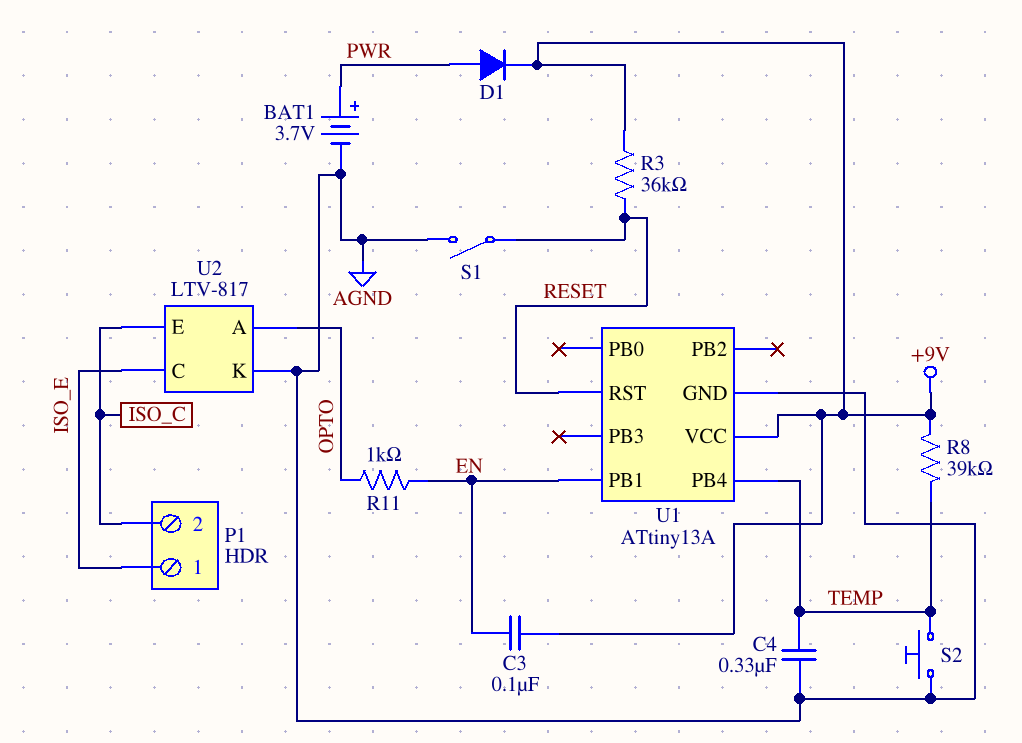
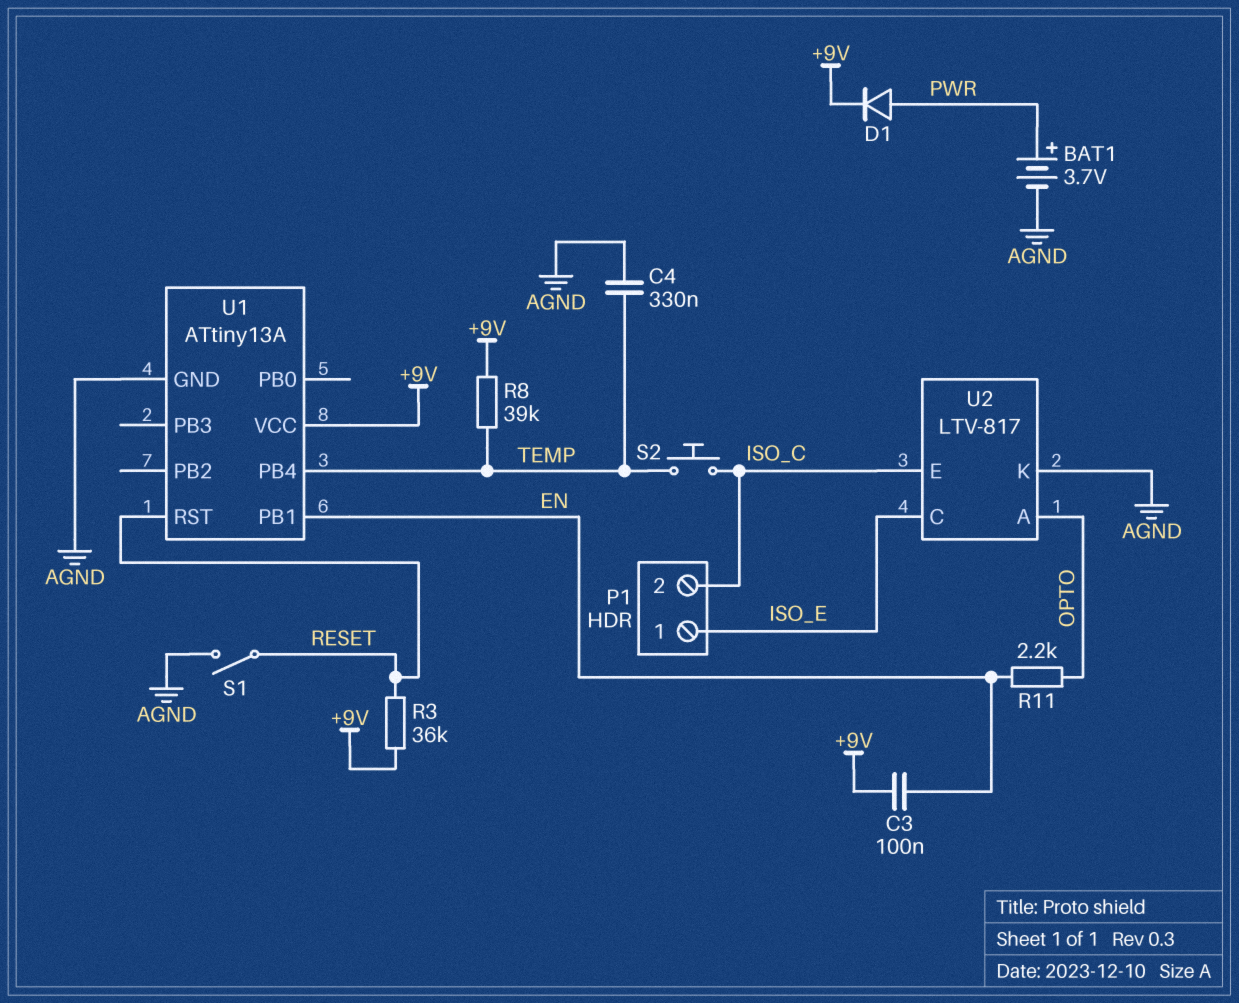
R11: 1k (EN, OPTO) -> 2.2k (EN, OPTO)
S2: button (AGND, TEMP) -> button (ISO_C, TEMP)

